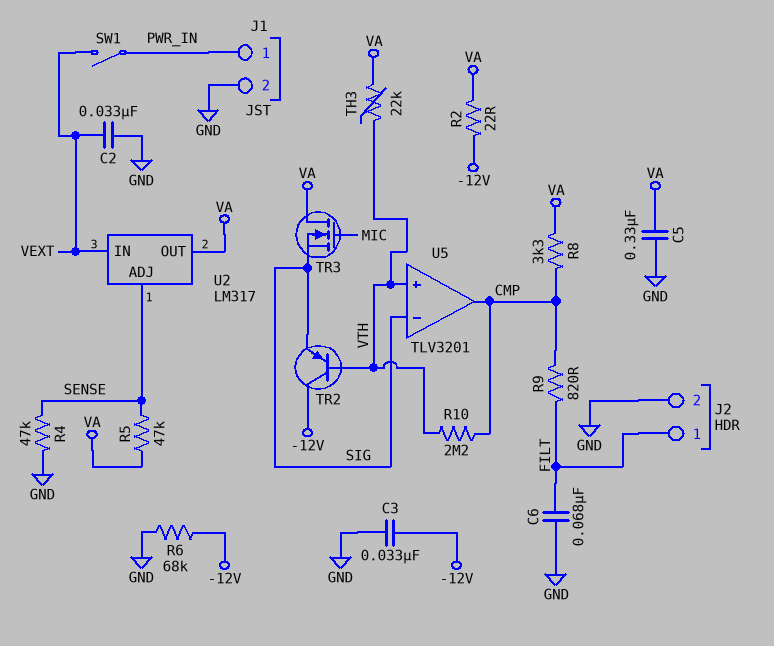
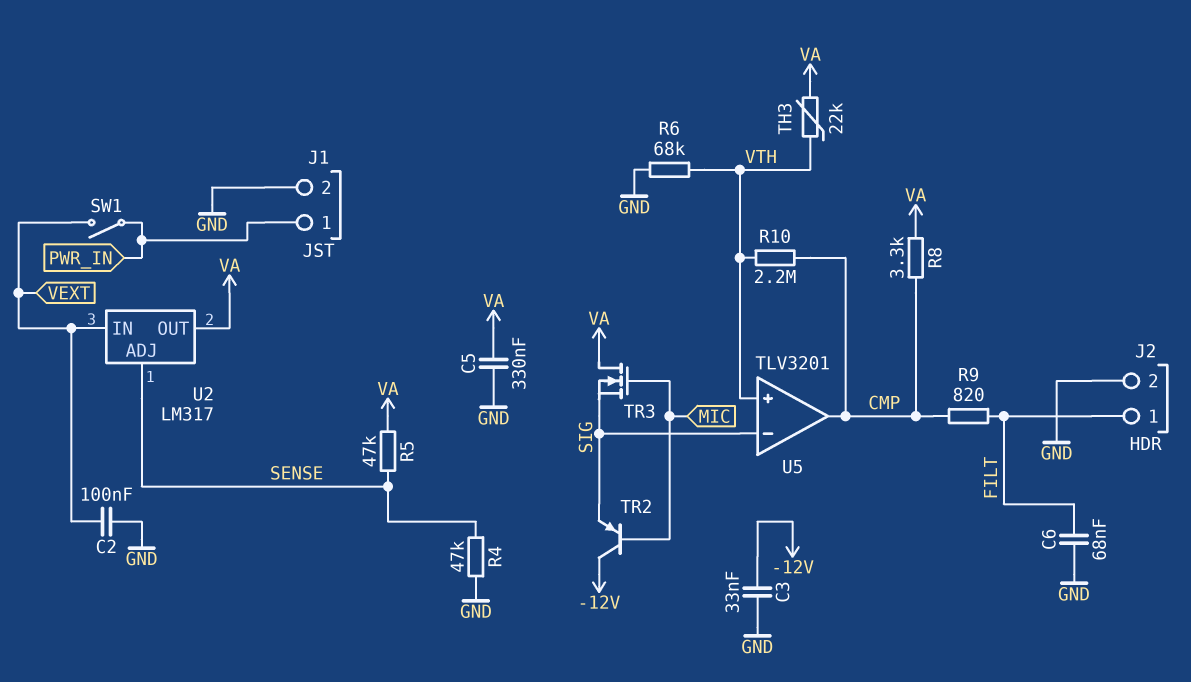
C2: 33nF (GND, VEXT) -> 100nF (GND, VEXT)
R2: 22 (-12V, VA) -> none
R6: 68k (-12V, GND) -> 68k (GND, VTH)
TR2: PNP (B VTH, C -12V, E SIG) -> PNP (B MIC, C -12V, E SIG)

